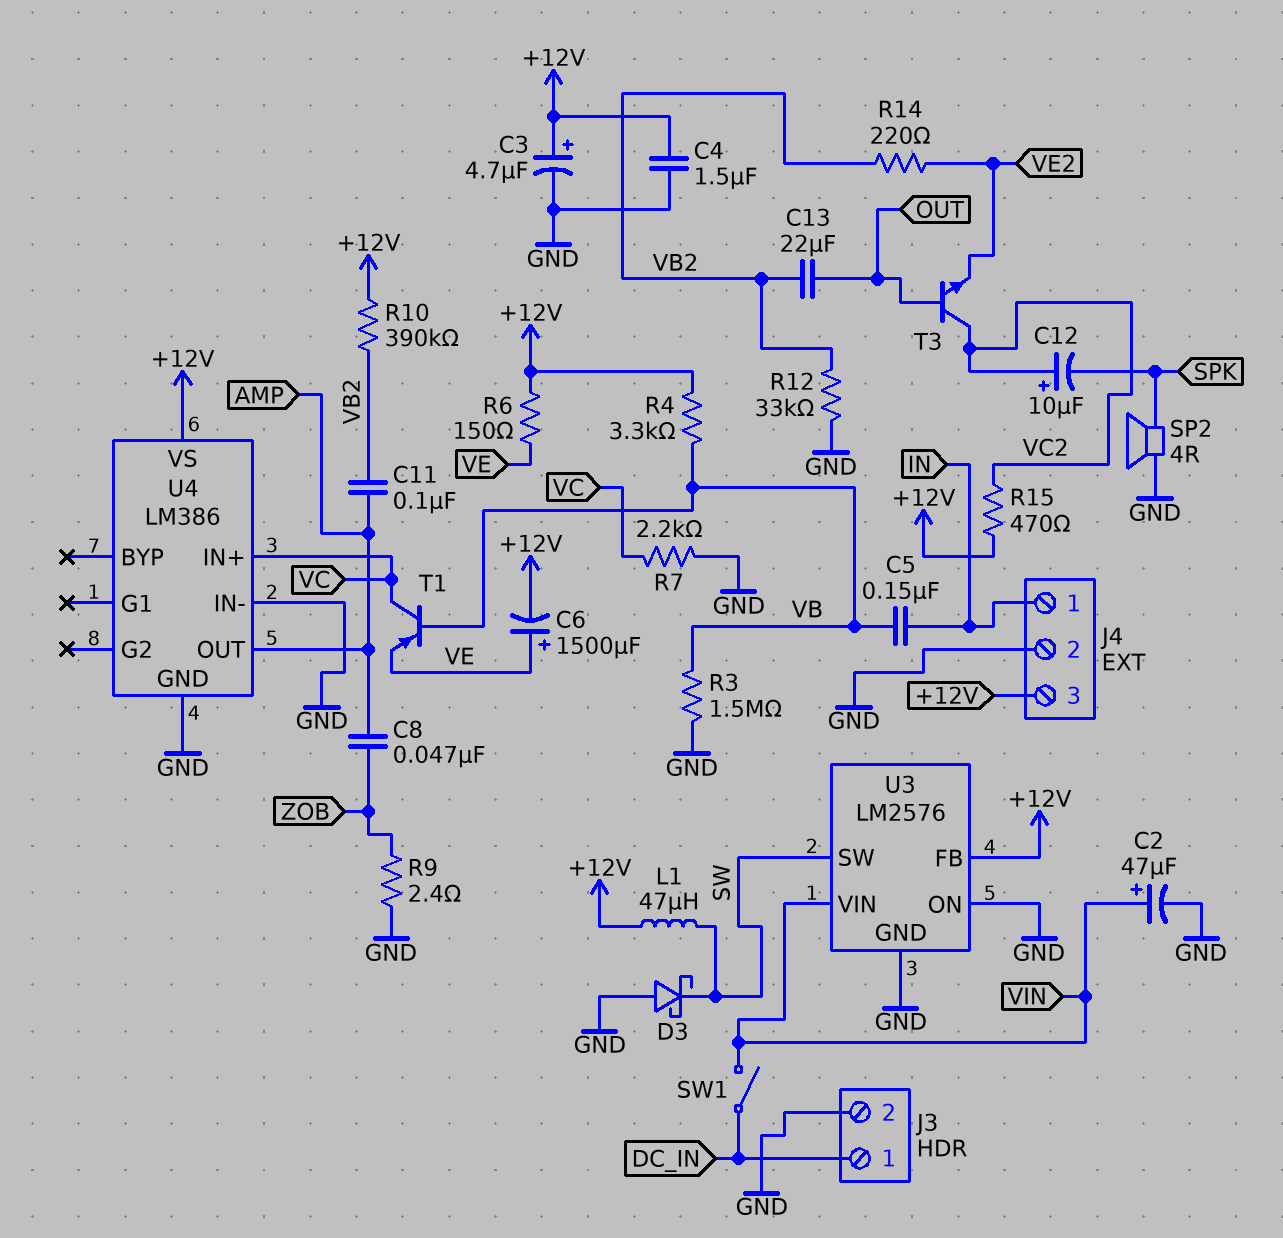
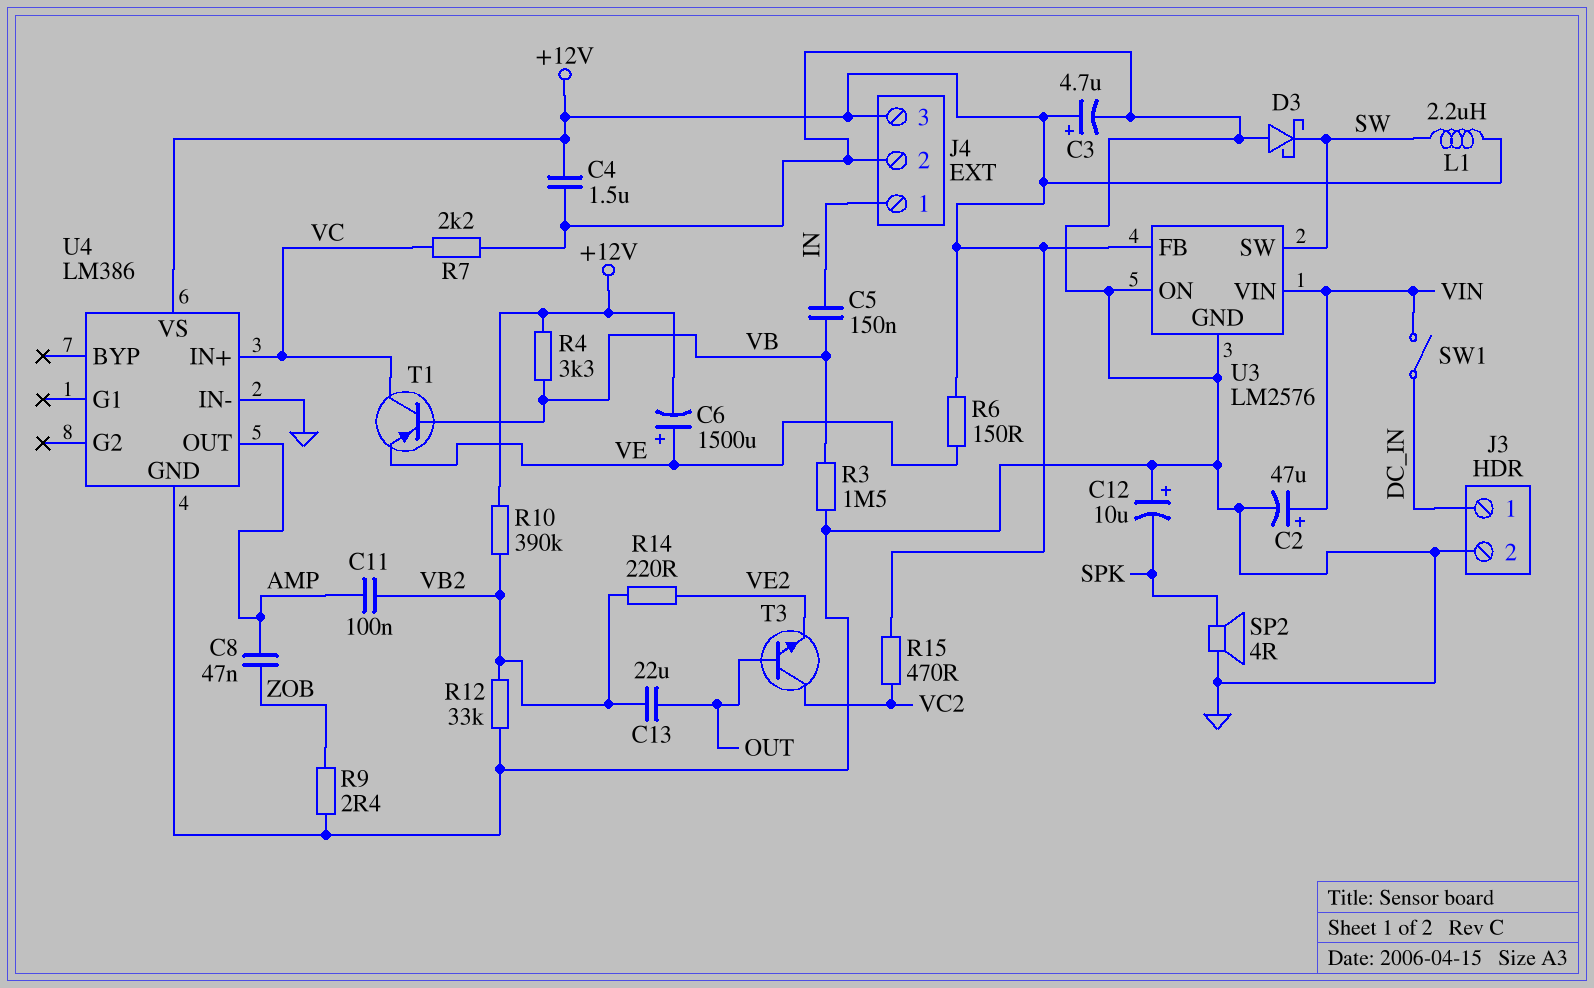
C12: 10uF (plus VC2, minus SPK) -> 10uF (plus GND, minus SPK)
L1: 47uH (+12V, SW) -> 2.2uH (+12V, SW)

